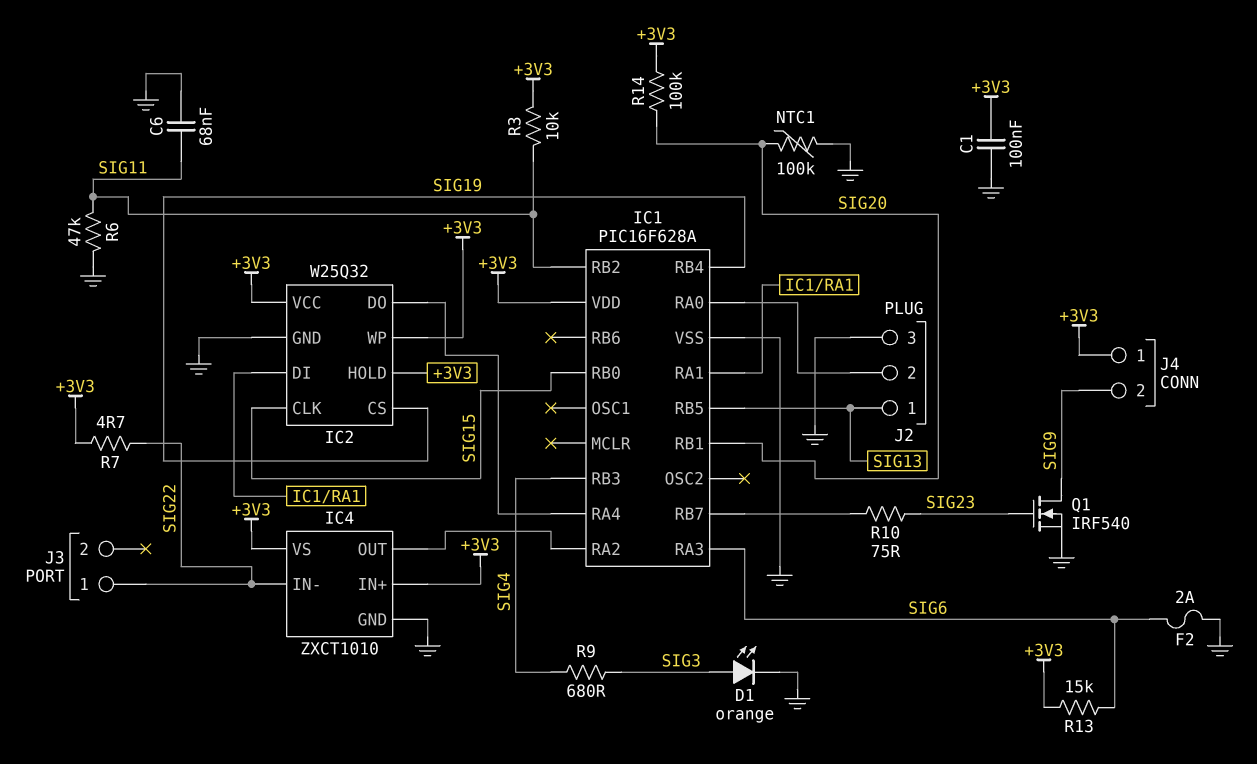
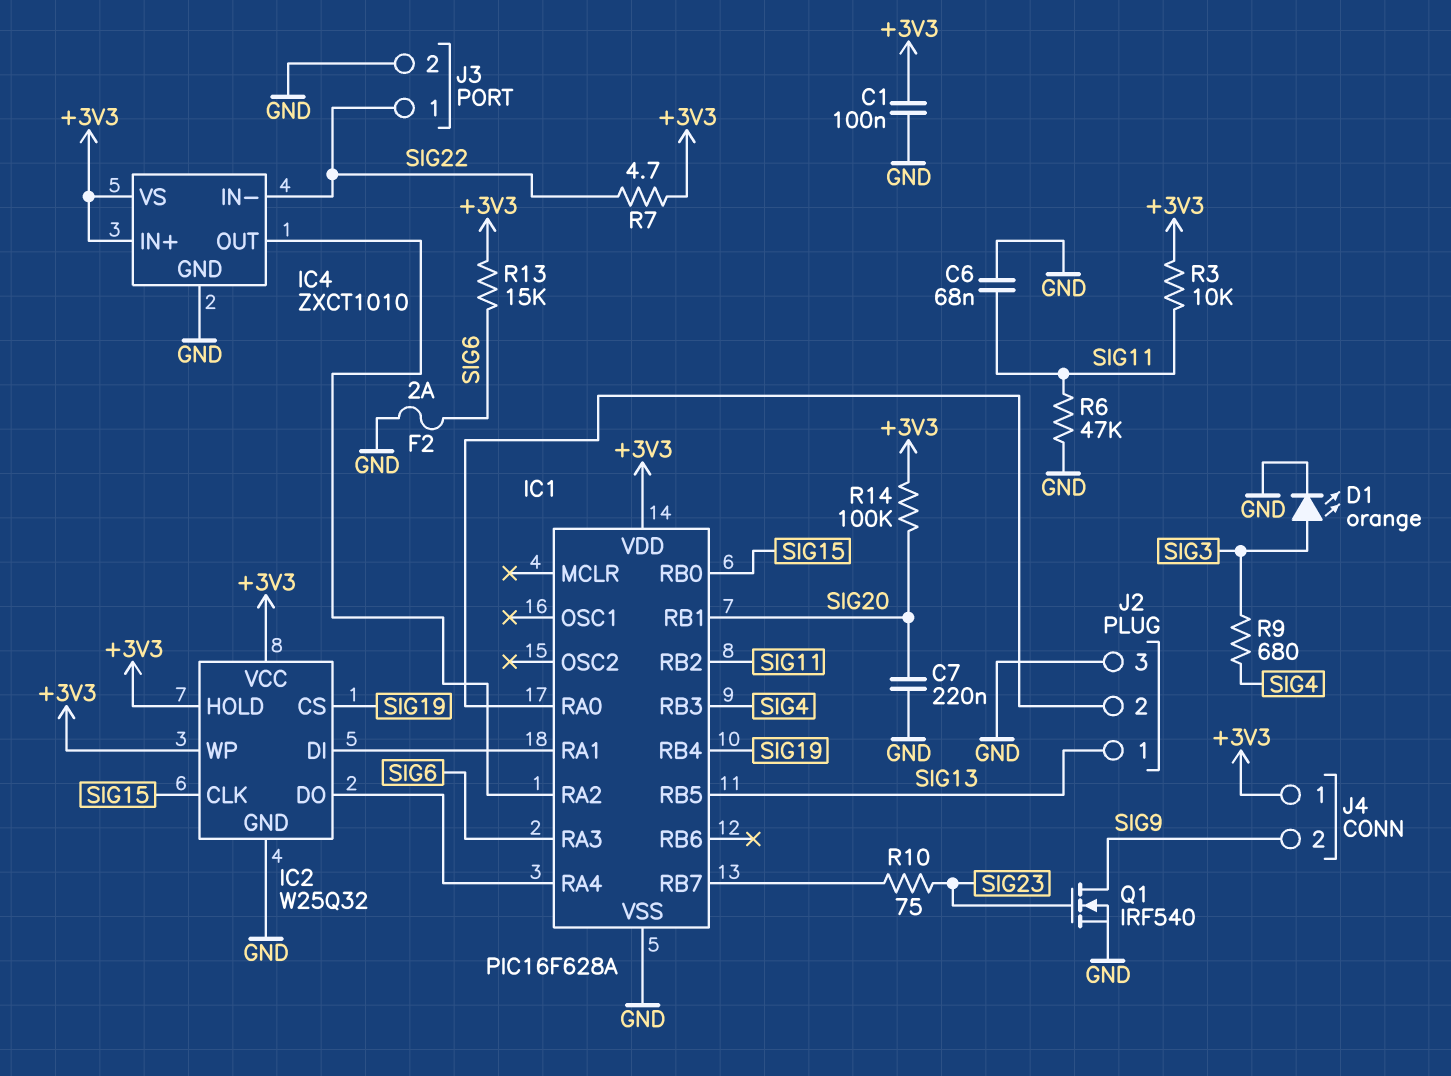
C7: none -> 220nF (GND, SIG20)
J3 pin 2: none -> GND
NTC1: 100k (GND, SIG20) -> none

